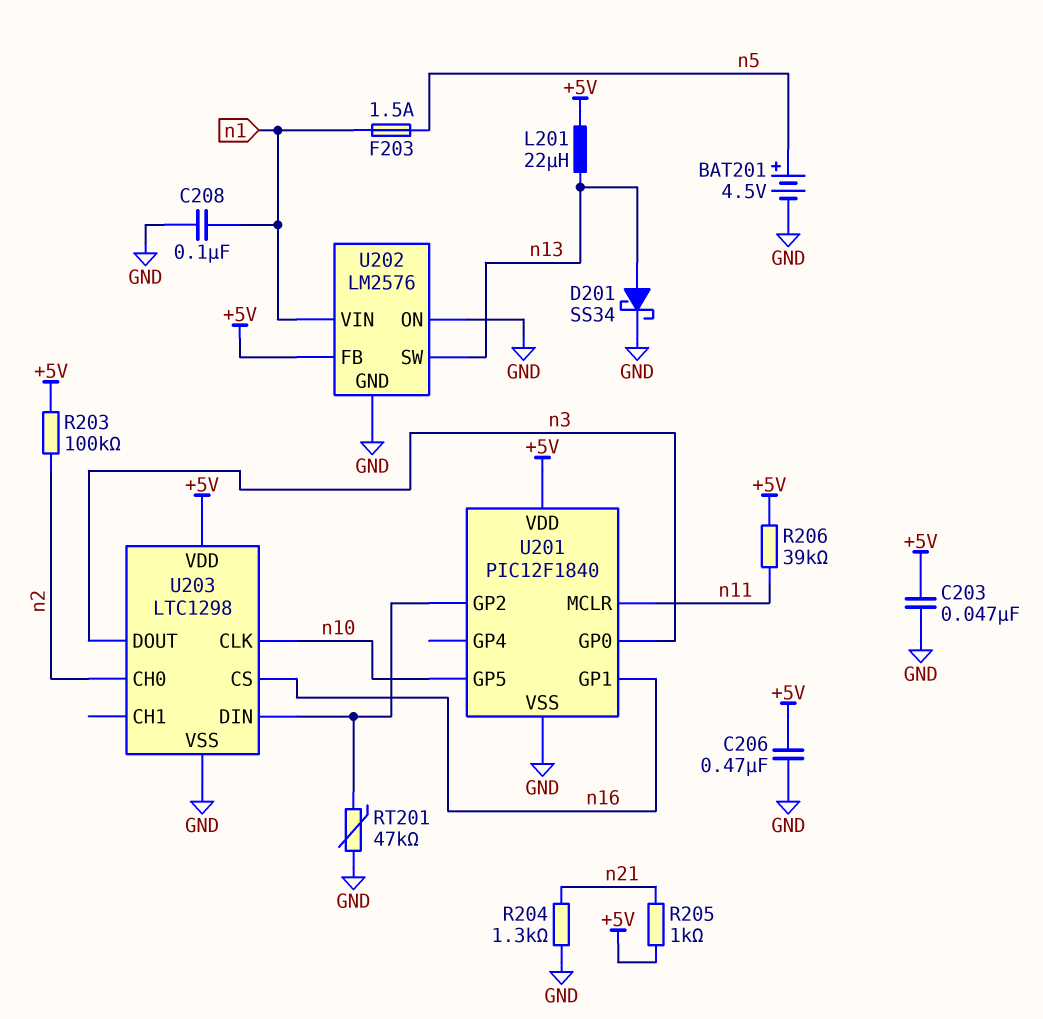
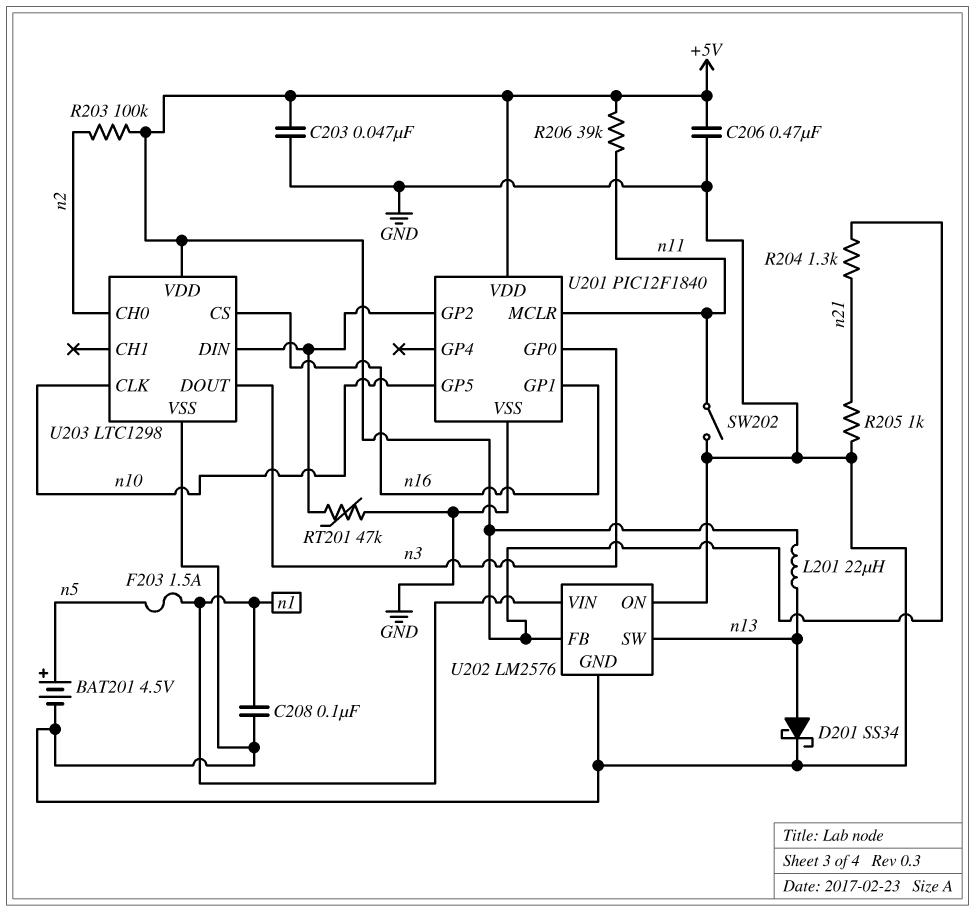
R204: 1.3k (GND, n21) -> 1.3k (+5V, n21)
R205: 1k (+5V, n21) -> 1k (GND, n21)
SW202: none -> switch (GND, n11)

